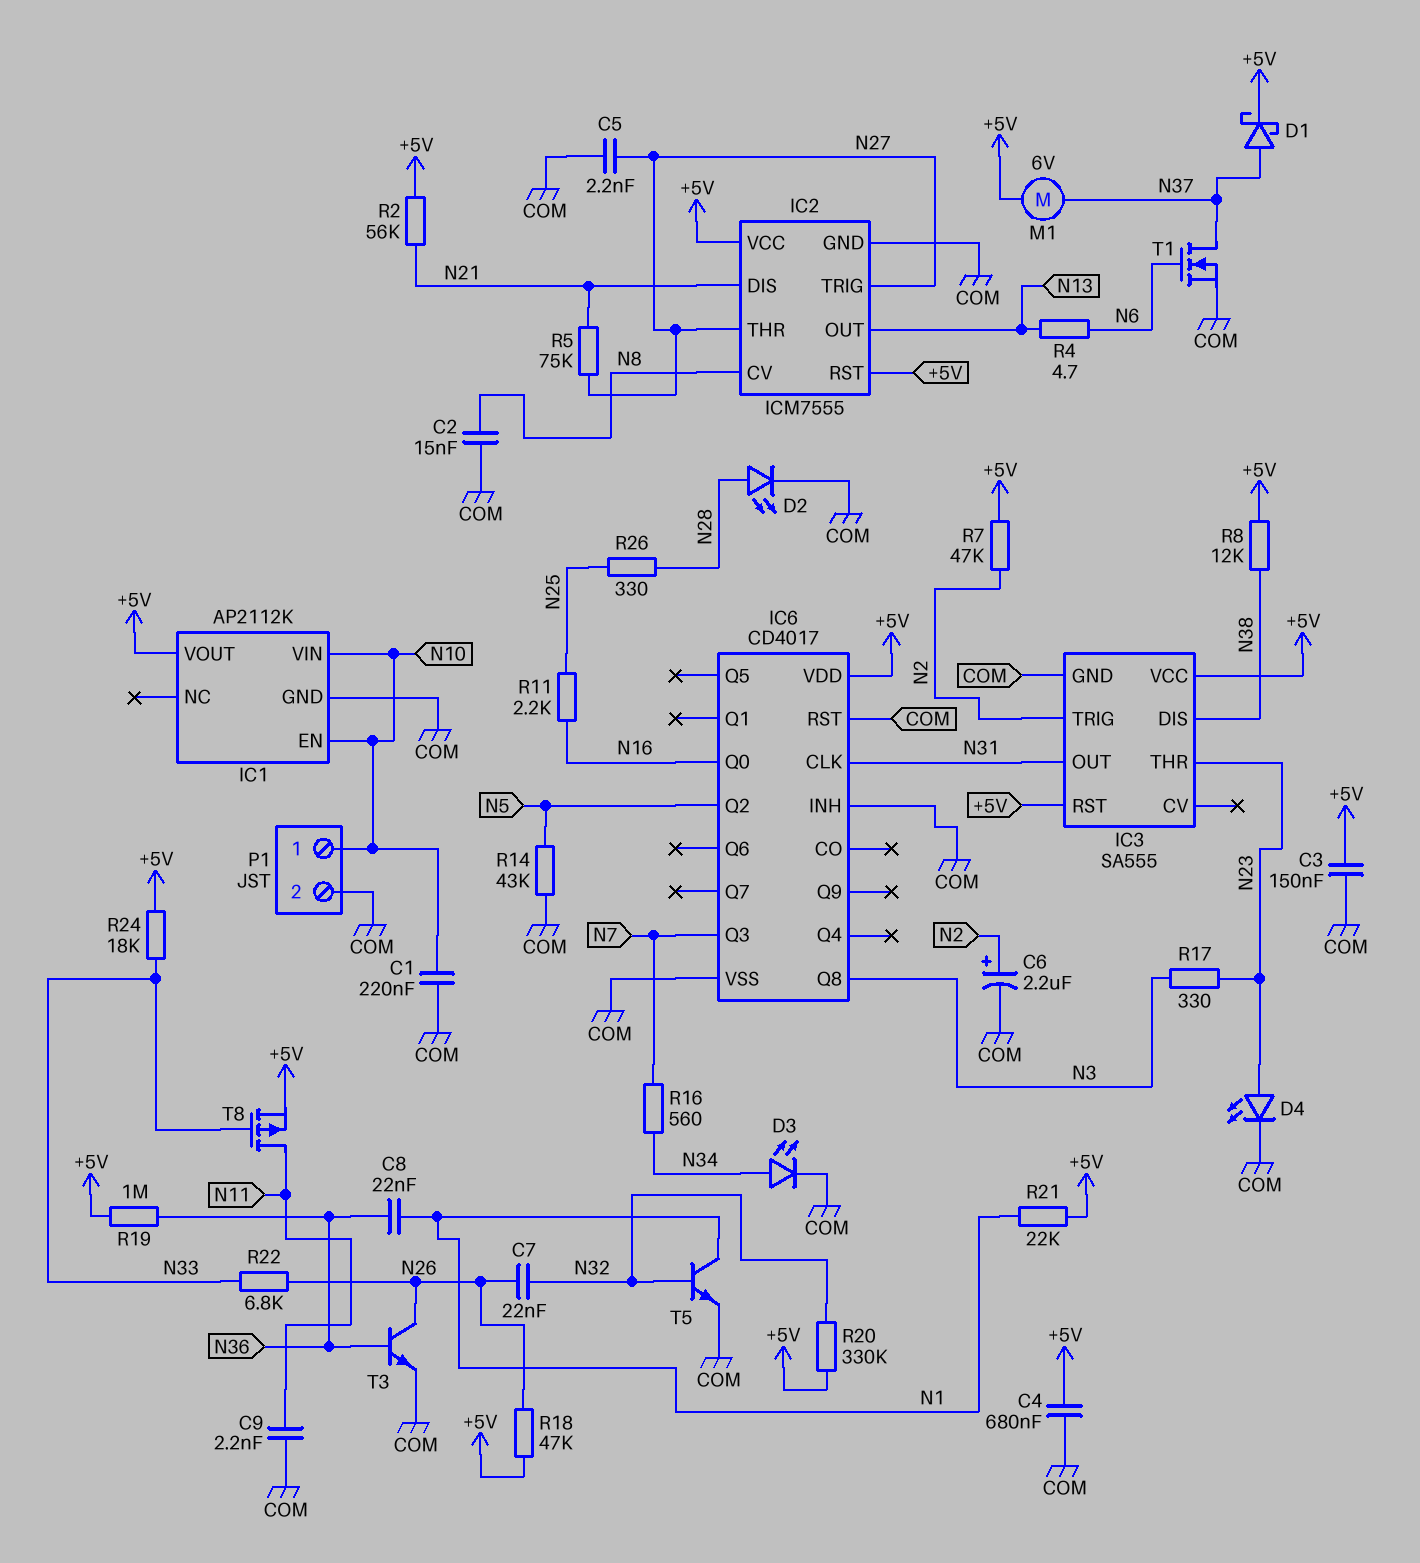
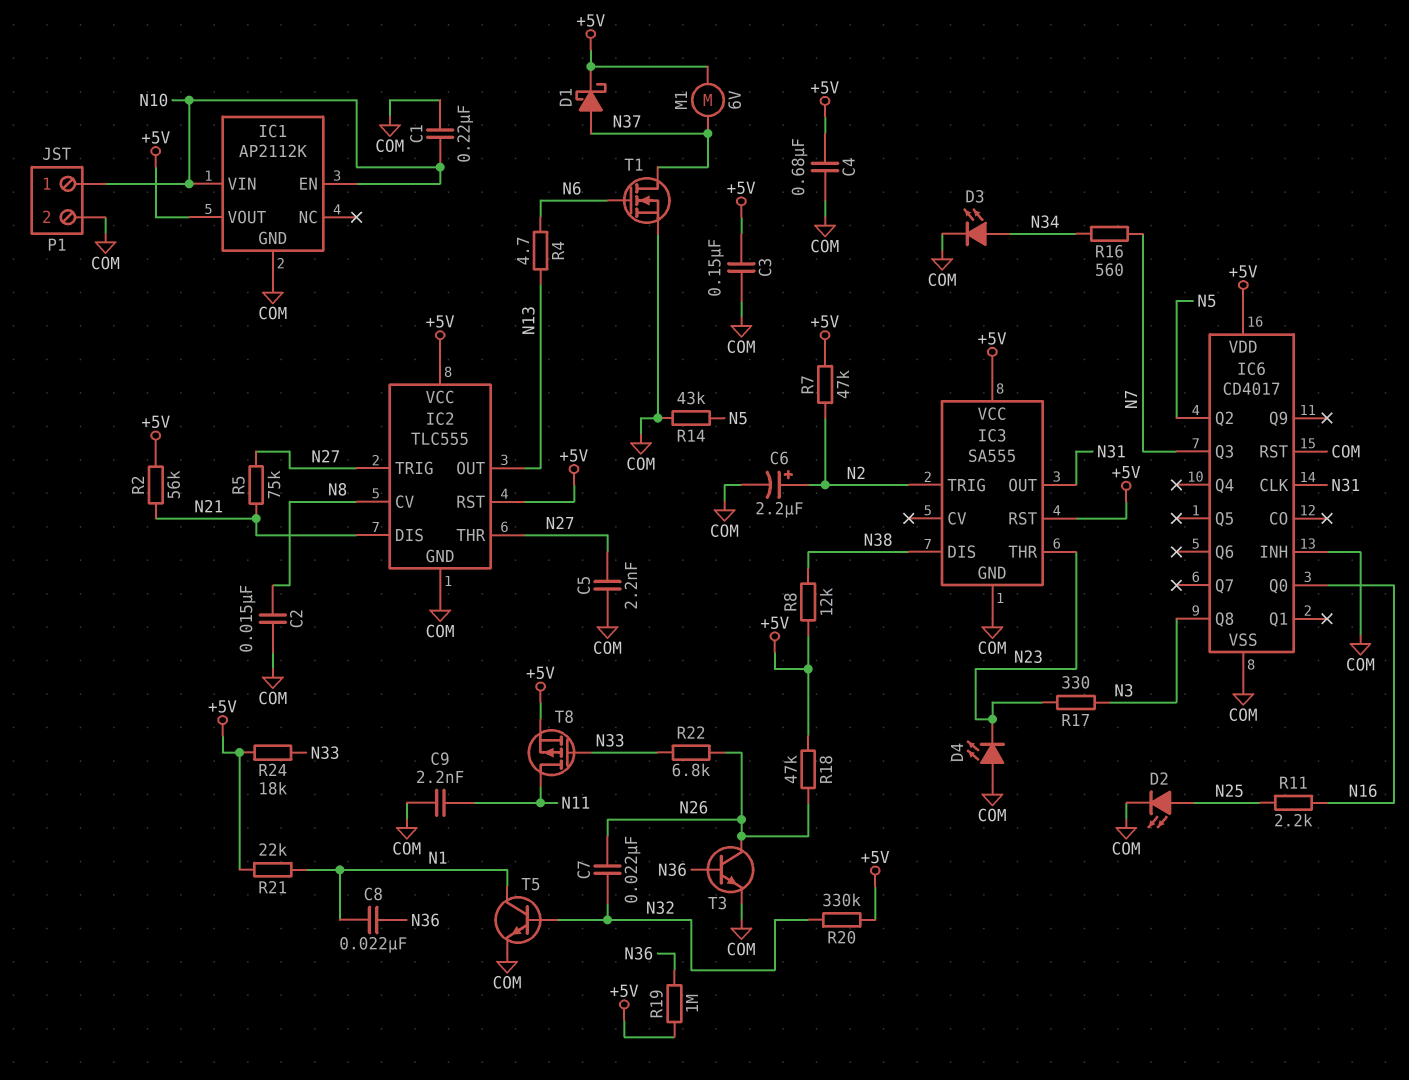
D2: LED (A N28, K COM) -> LED (A N25, K COM)
D4: LED (A N23, K COM) -> LED (A COM, K N23)
IC2: ICM7555 -> TLC555
R26: 330 (N25, N28) -> none

